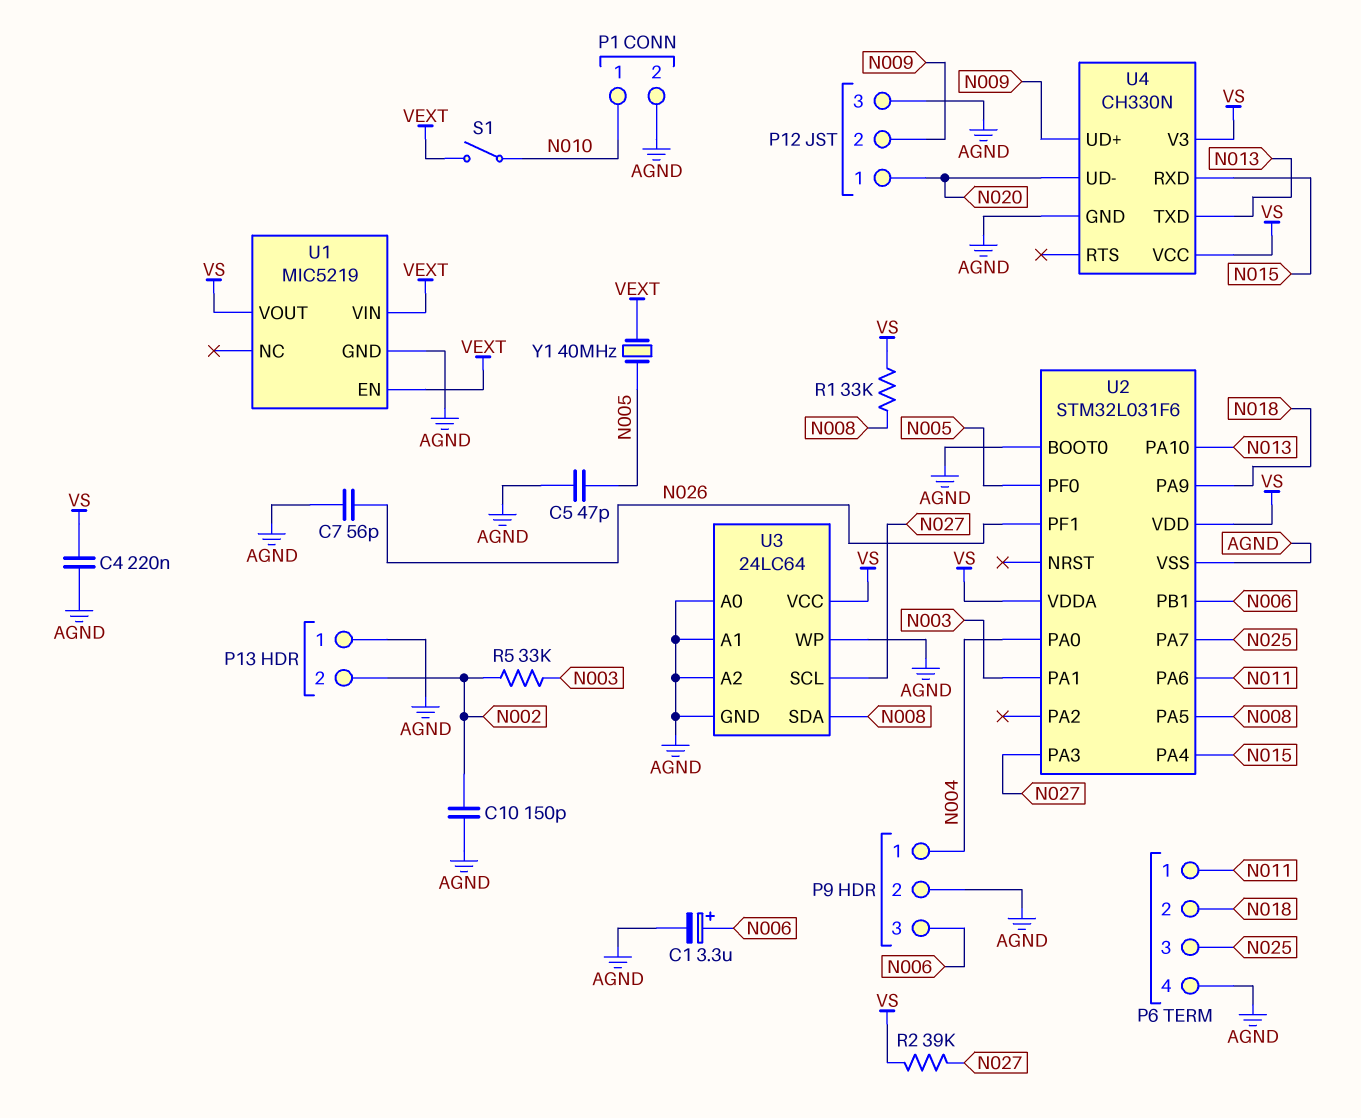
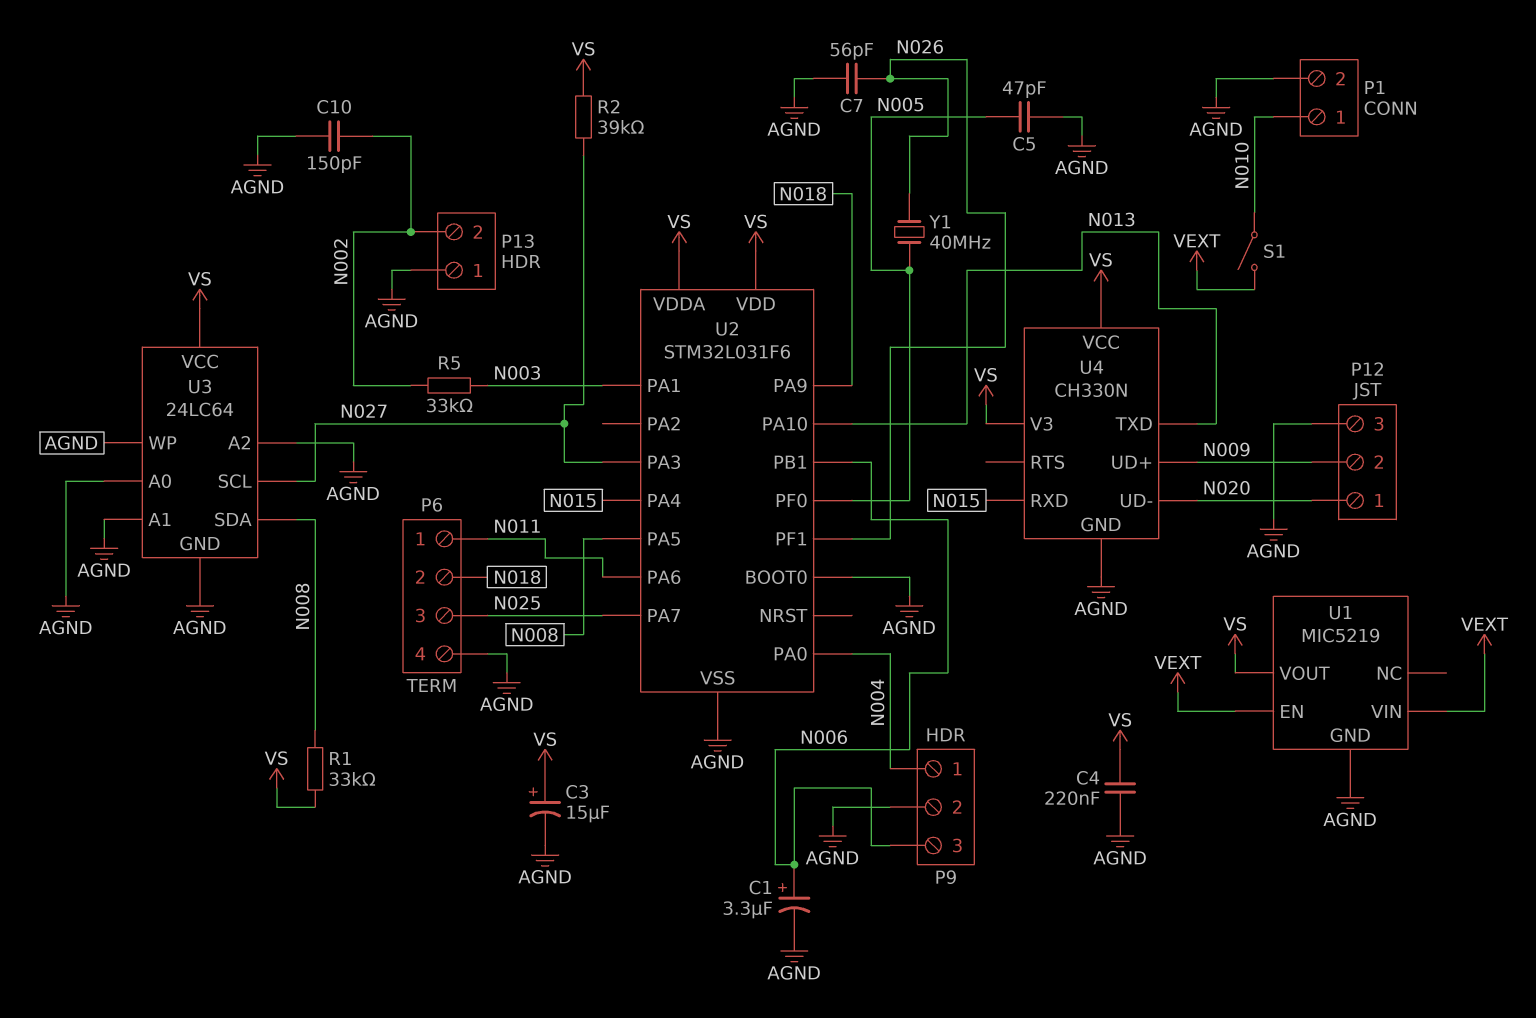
C3: none -> 15uF (plus VS, minus AGND)
Y1: 40MHz (N005, VEXT) -> 40MHz (N005, N026)

